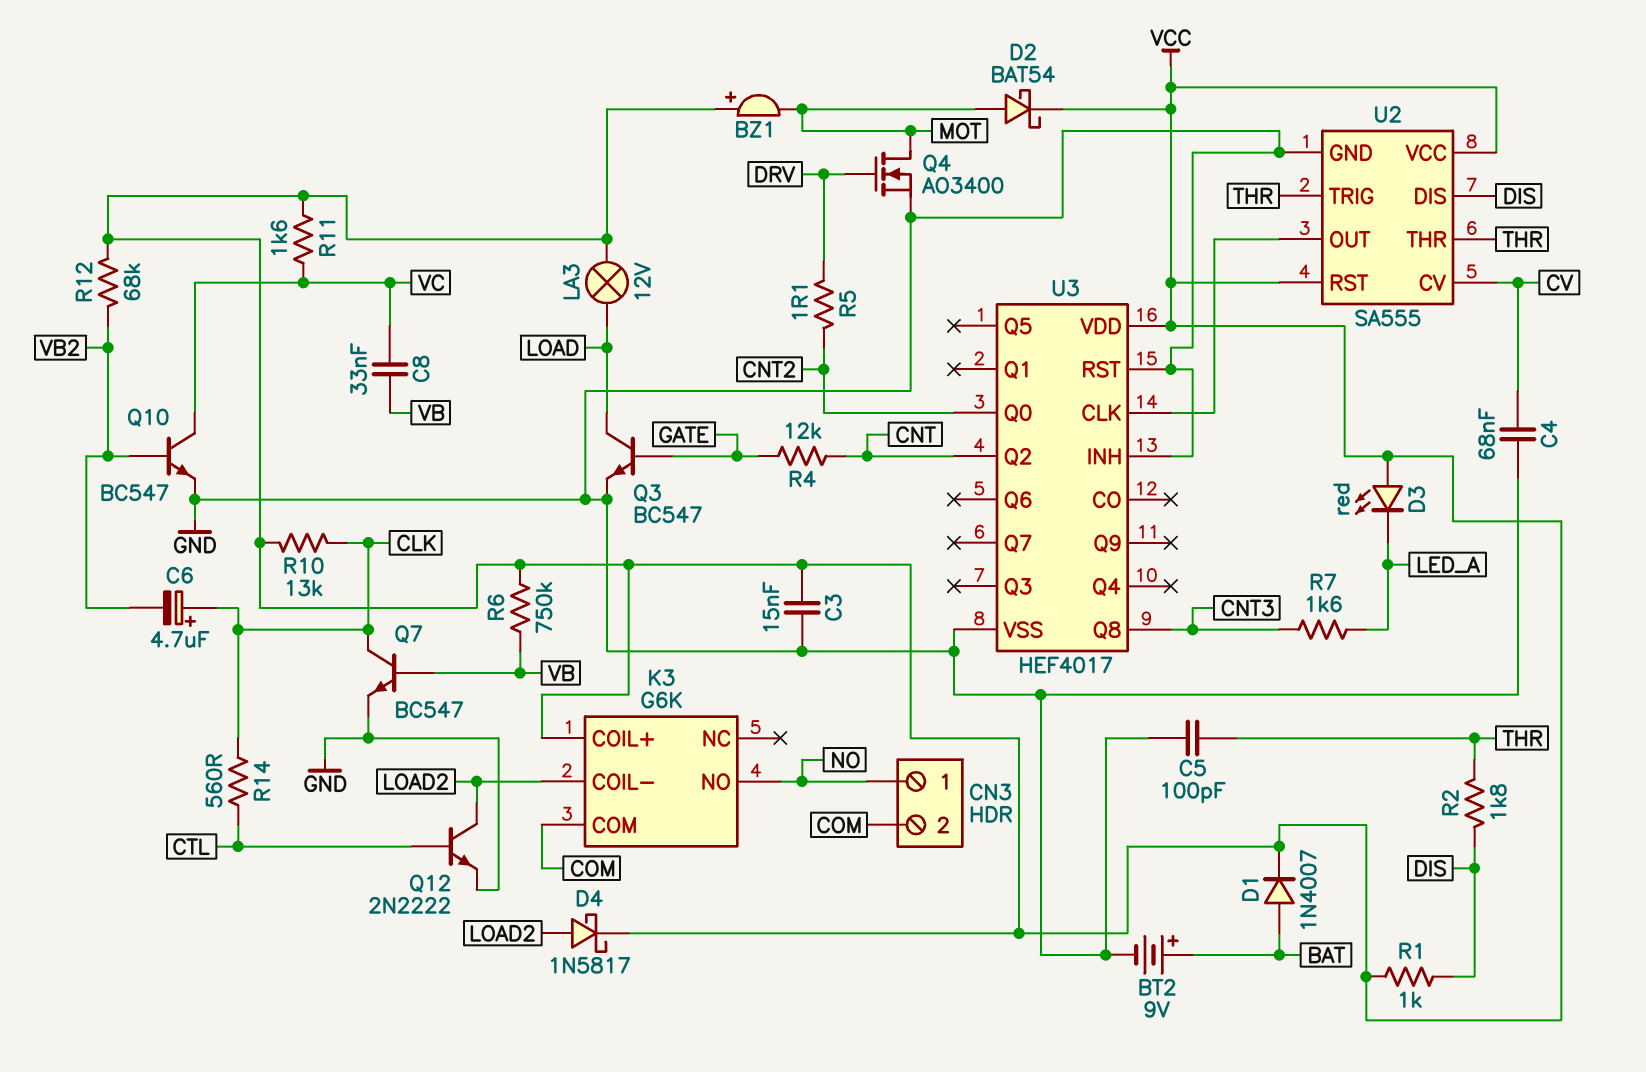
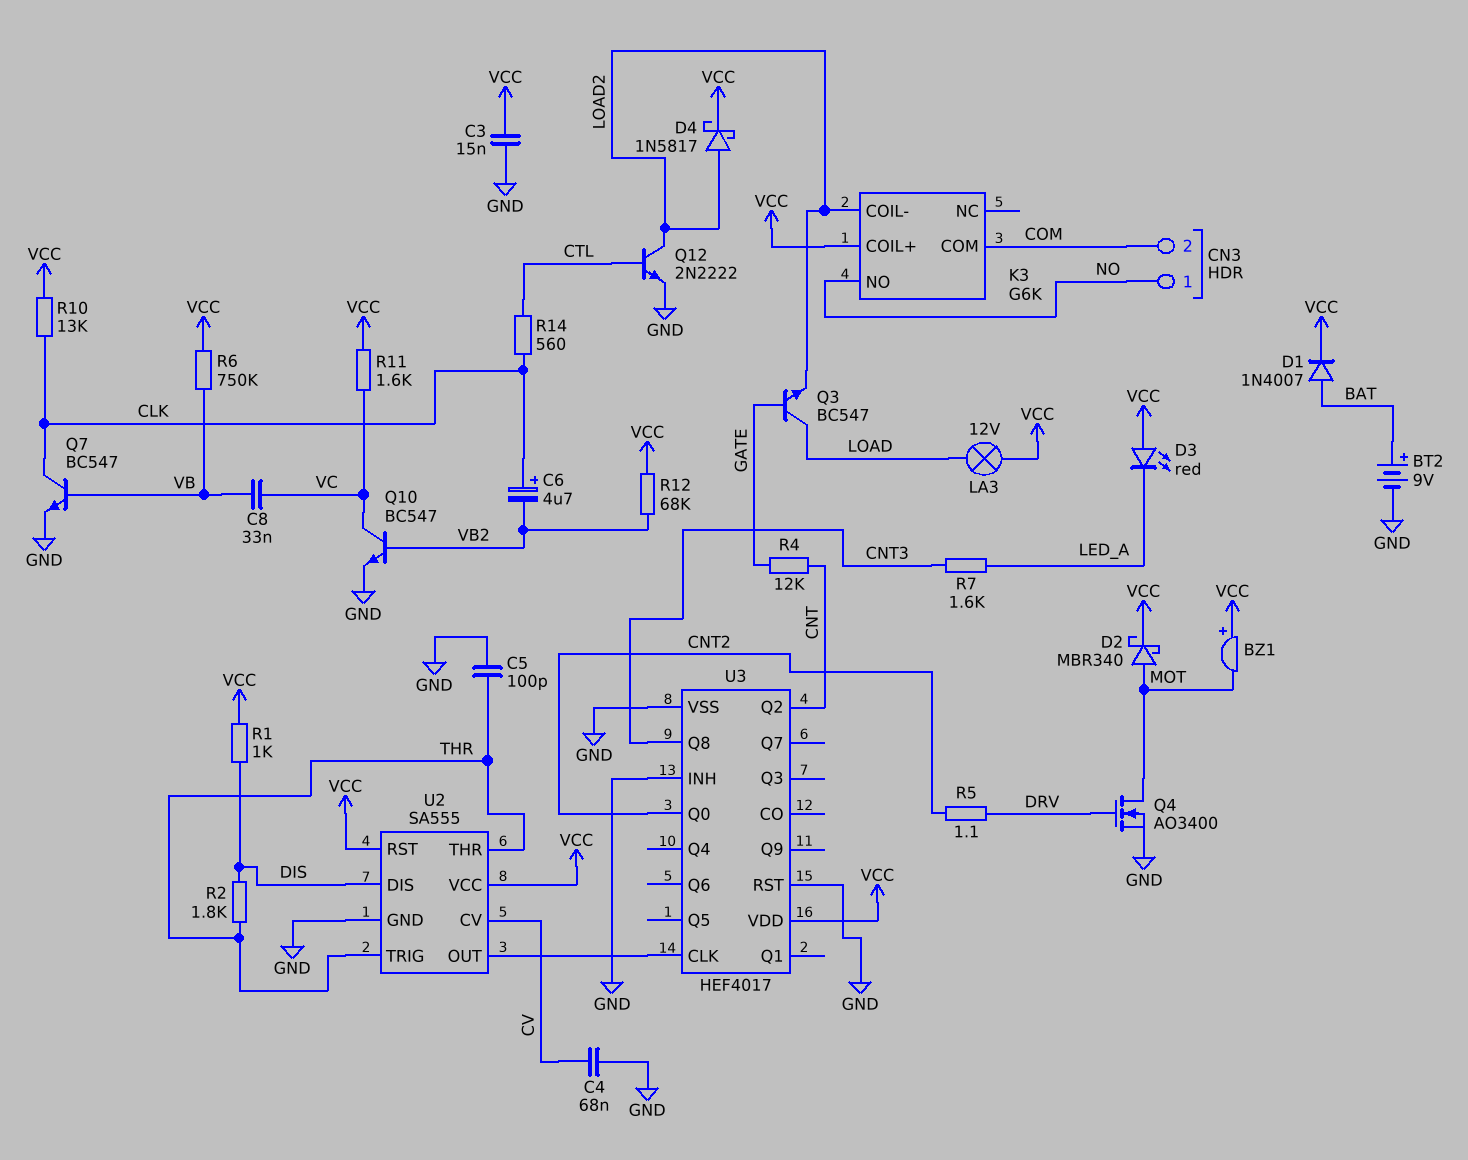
D2: schottky BAT54 (A MOT, K VCC) -> schottky MBR340 (A MOT, K VCC)
Q3: NPN BC547 (B GATE, C LOAD, E GND) -> NPN BC547 (B GATE, C LOAD, E LOAD2)

